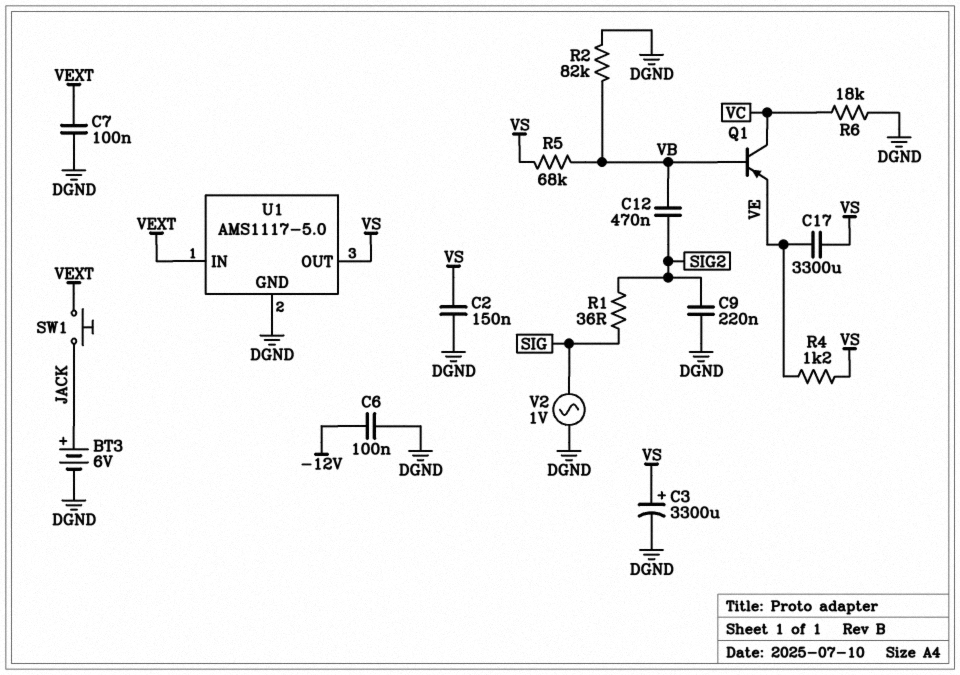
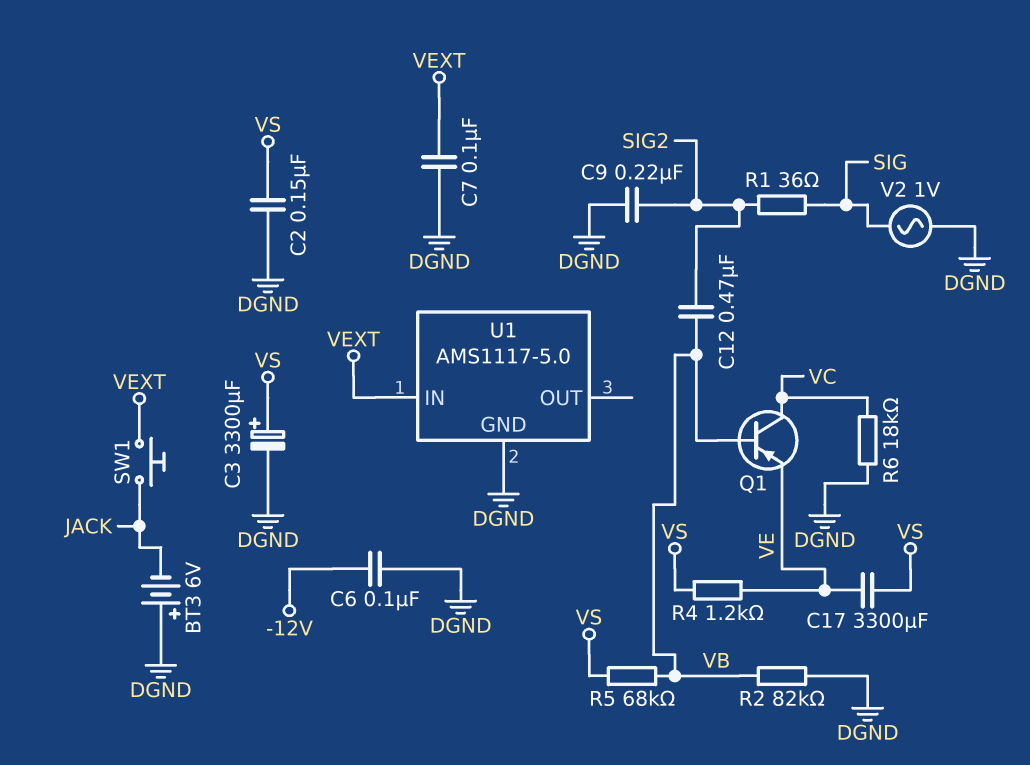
BT3: 6V (plus JACK, minus DGND) -> 6V (plus DGND, minus JACK)
U1 pin OUT: VS -> none

